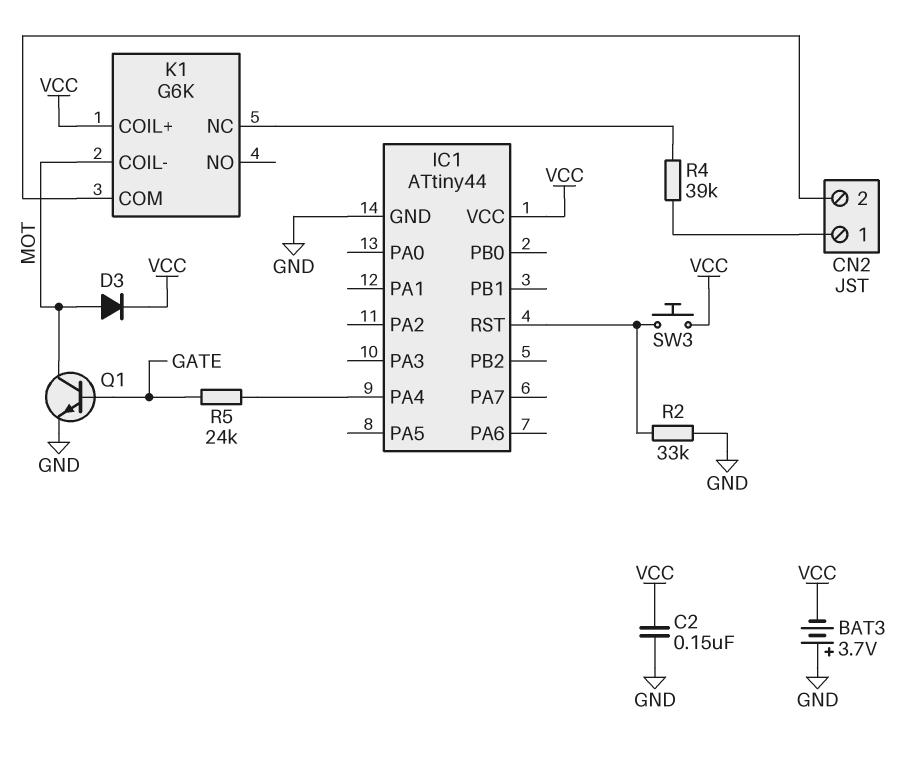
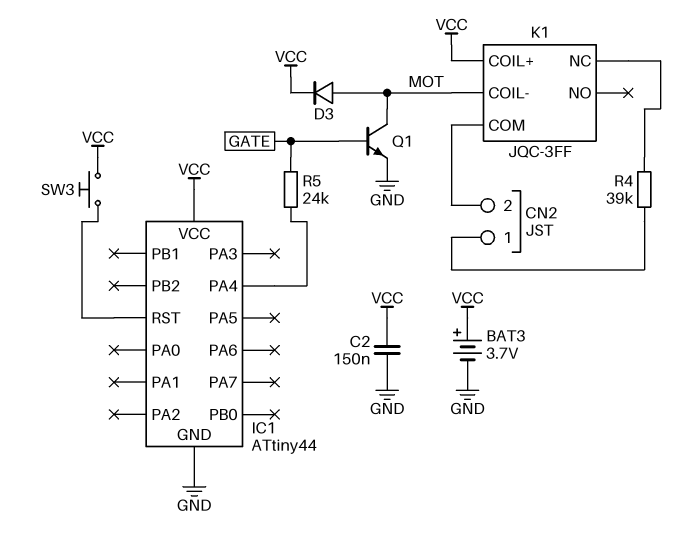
BAT3: 3.7V (plus GND, minus VCC) -> 3.7V (plus VCC, minus GND)
K1: G6K -> JQC-3FF
R2: 33k (GND, IC1/RST) -> none

